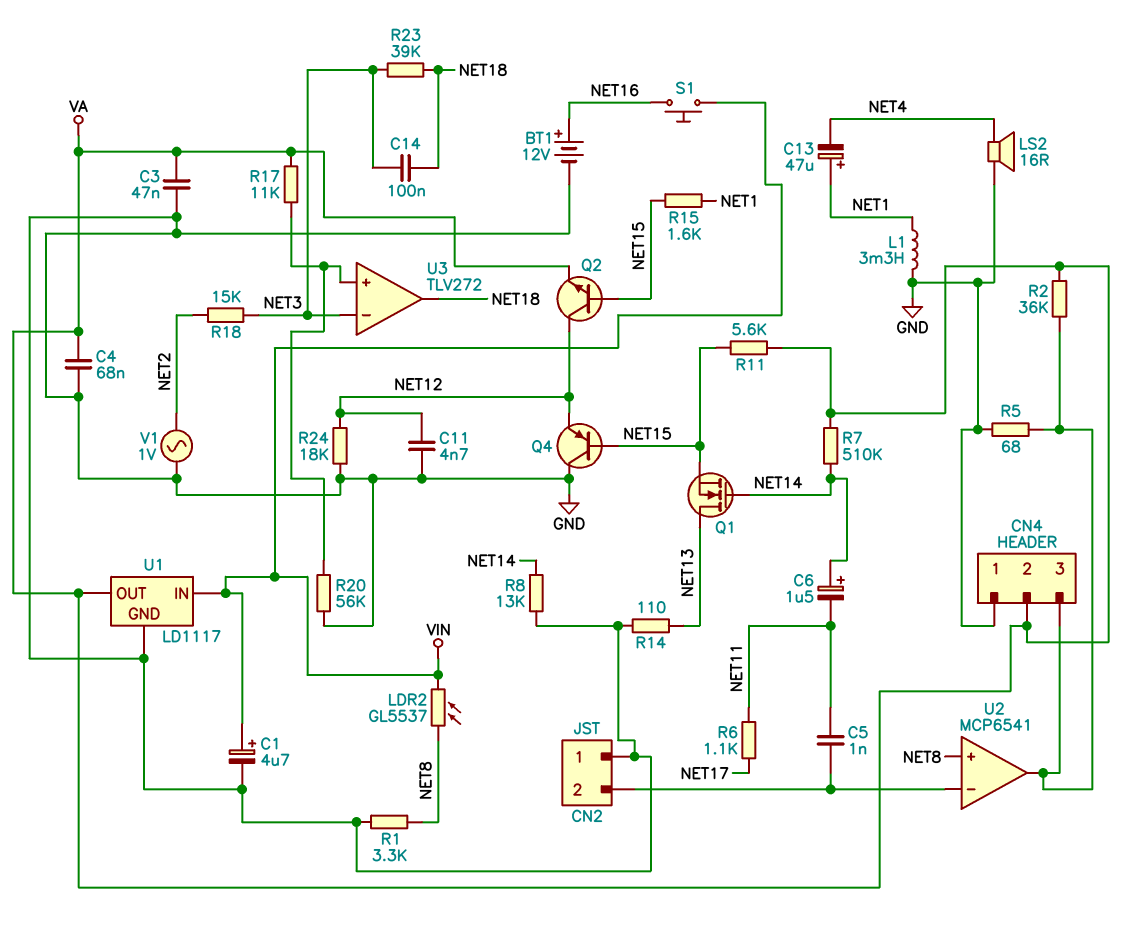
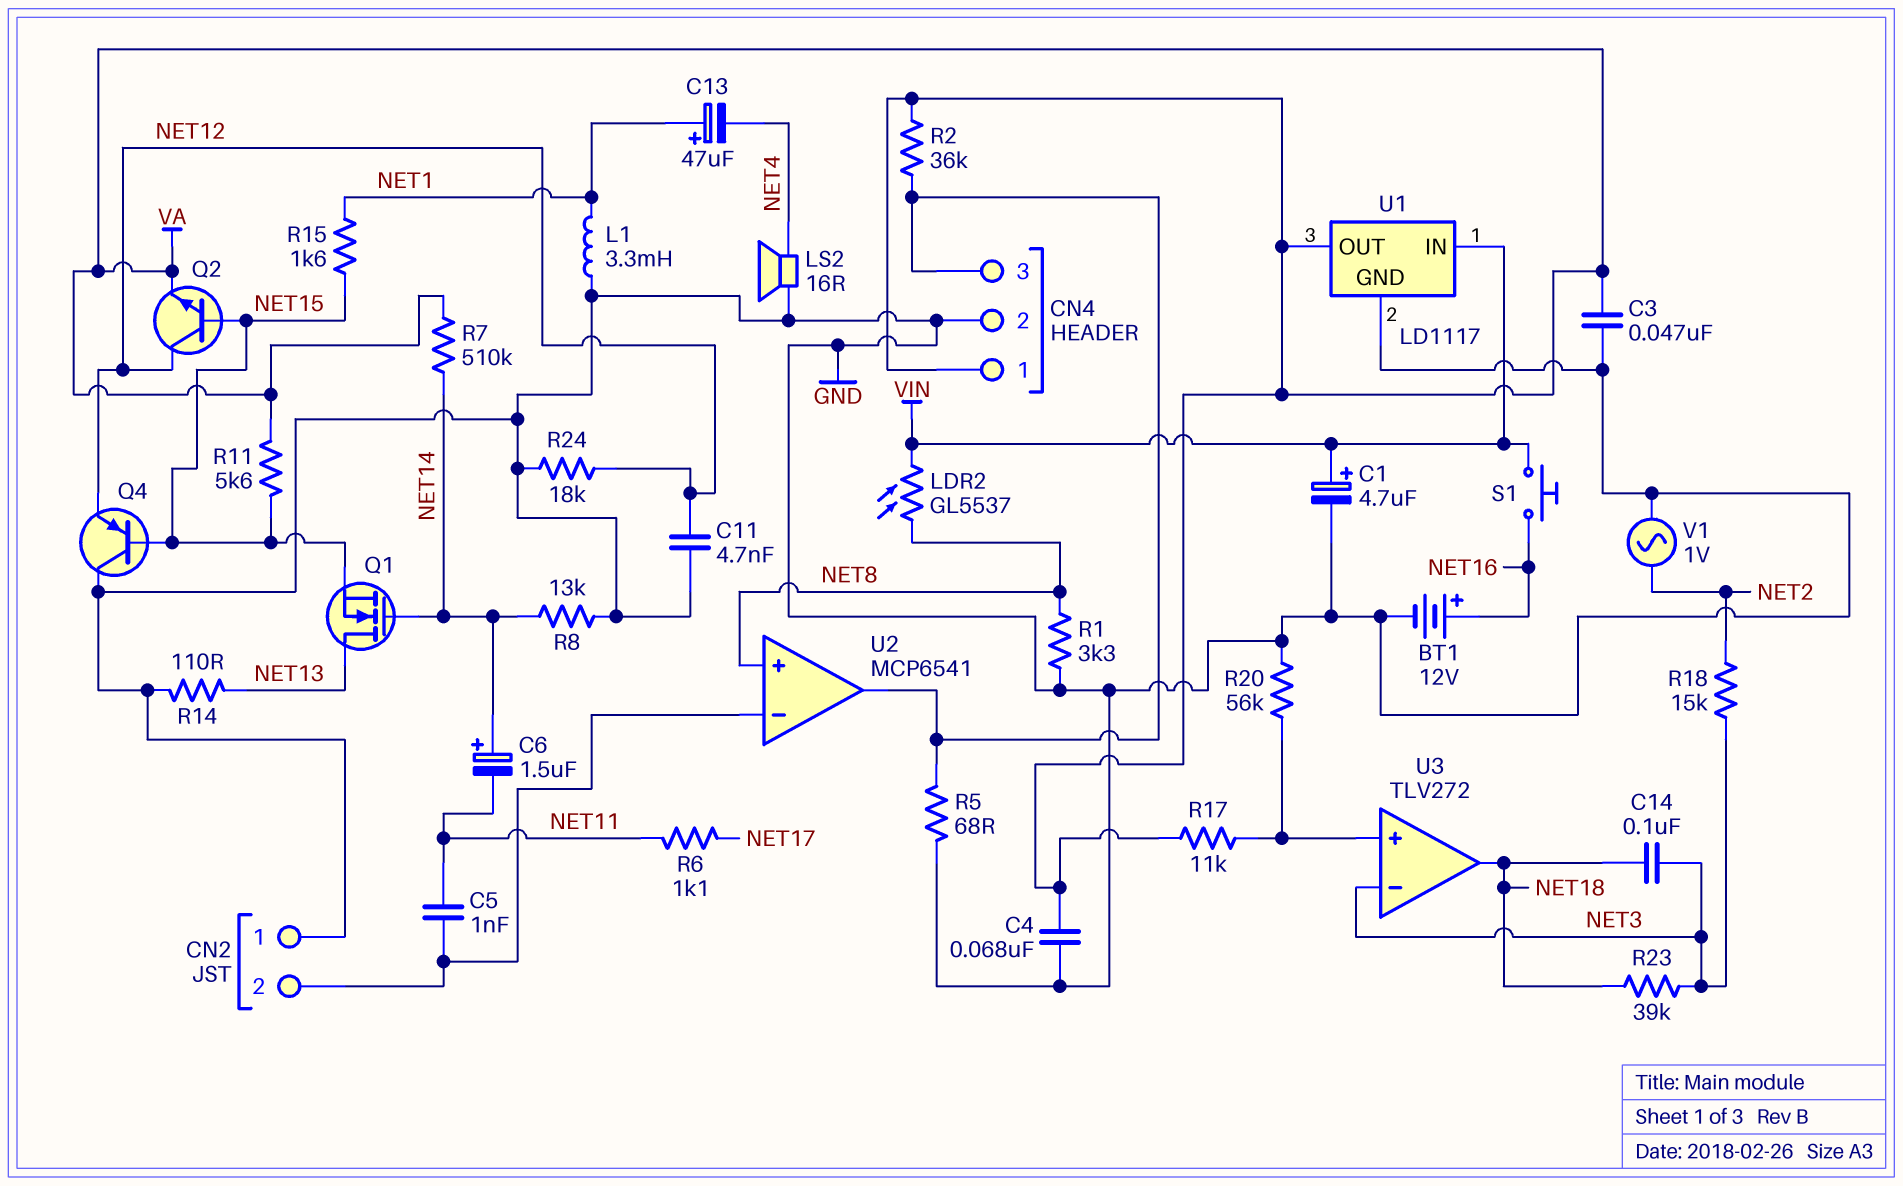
CN4 pin 1: GND -> VA
CN4 pin 2: VA -> GND

